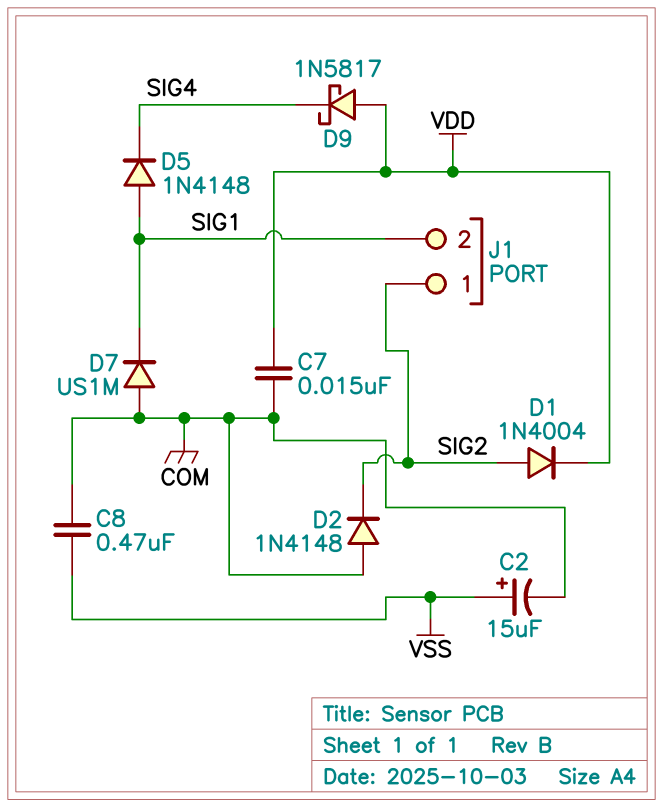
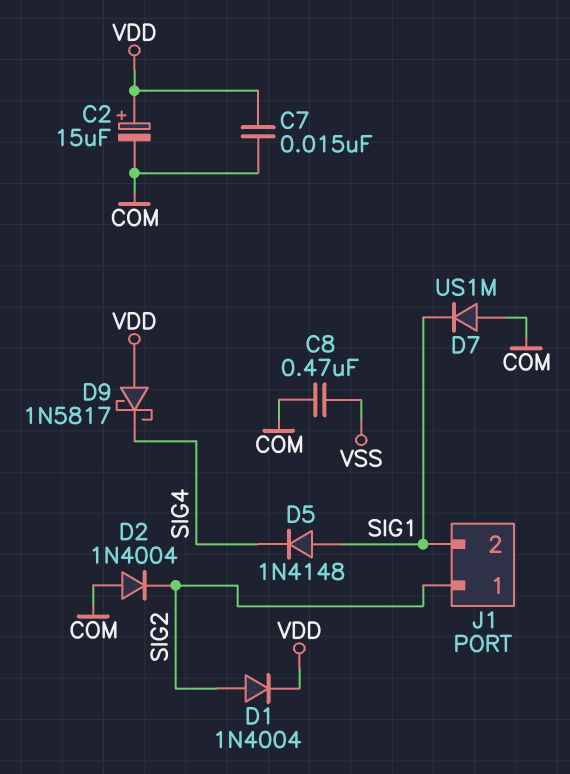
C2: 15uF (plus VSS, minus COM) -> 15uF (plus VDD, minus COM)
D2: diode 1N4148 (A COM, K SIG2) -> diode 1N4004 (A COM, K SIG2)

